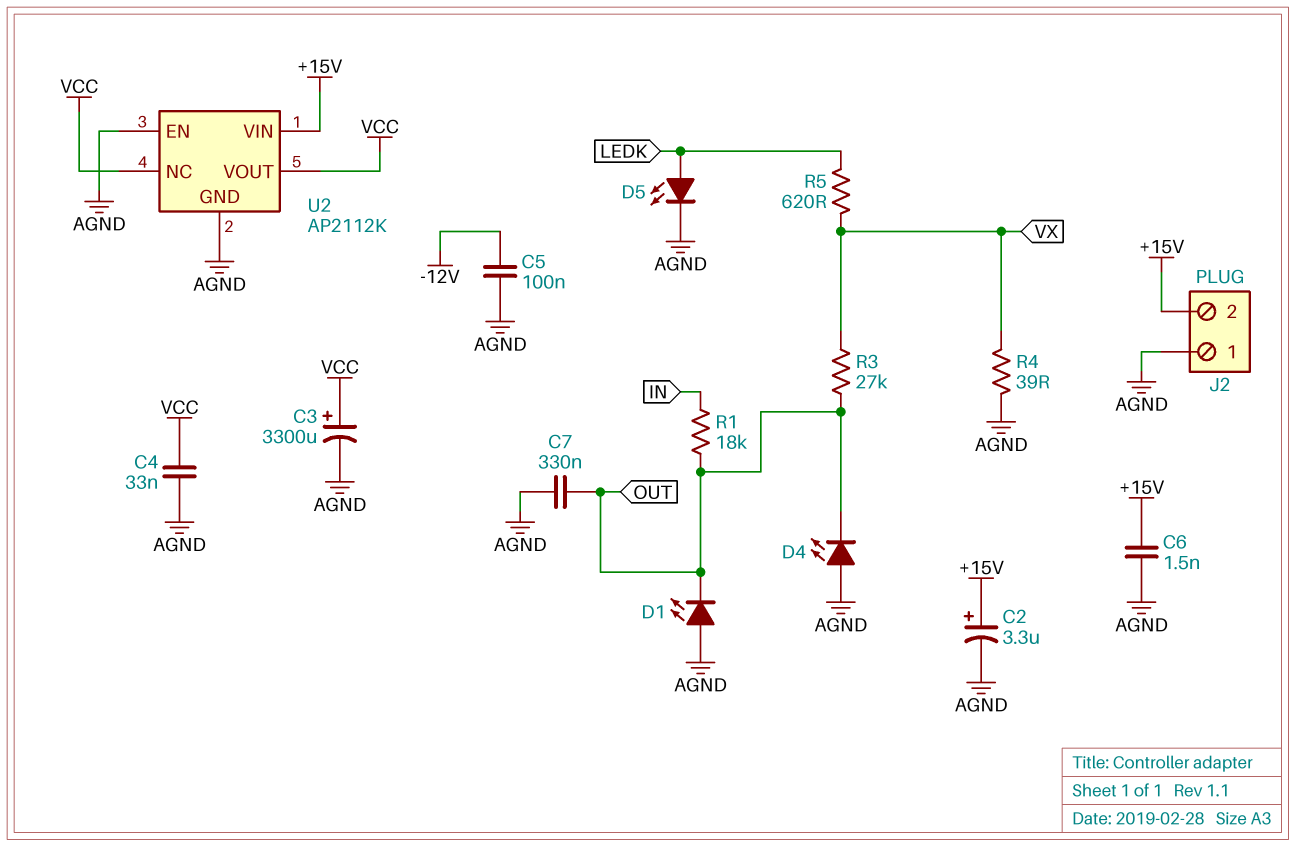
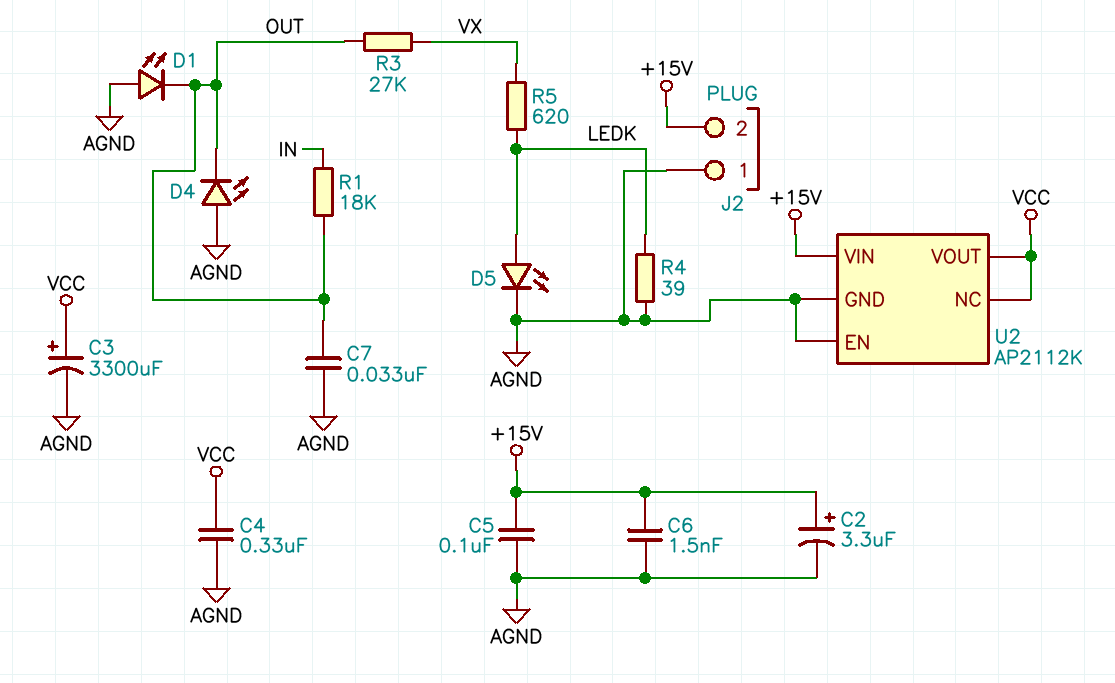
C4: 33nF (AGND, VCC) -> 330nF (AGND, VCC)
C5: 100nF (-12V, AGND) -> 100nF (+15V, AGND)
C7: 330nF (AGND, OUT) -> 33nF (AGND, OUT)
R4: 39 (AGND, VX) -> 39 (AGND, LEDK)

